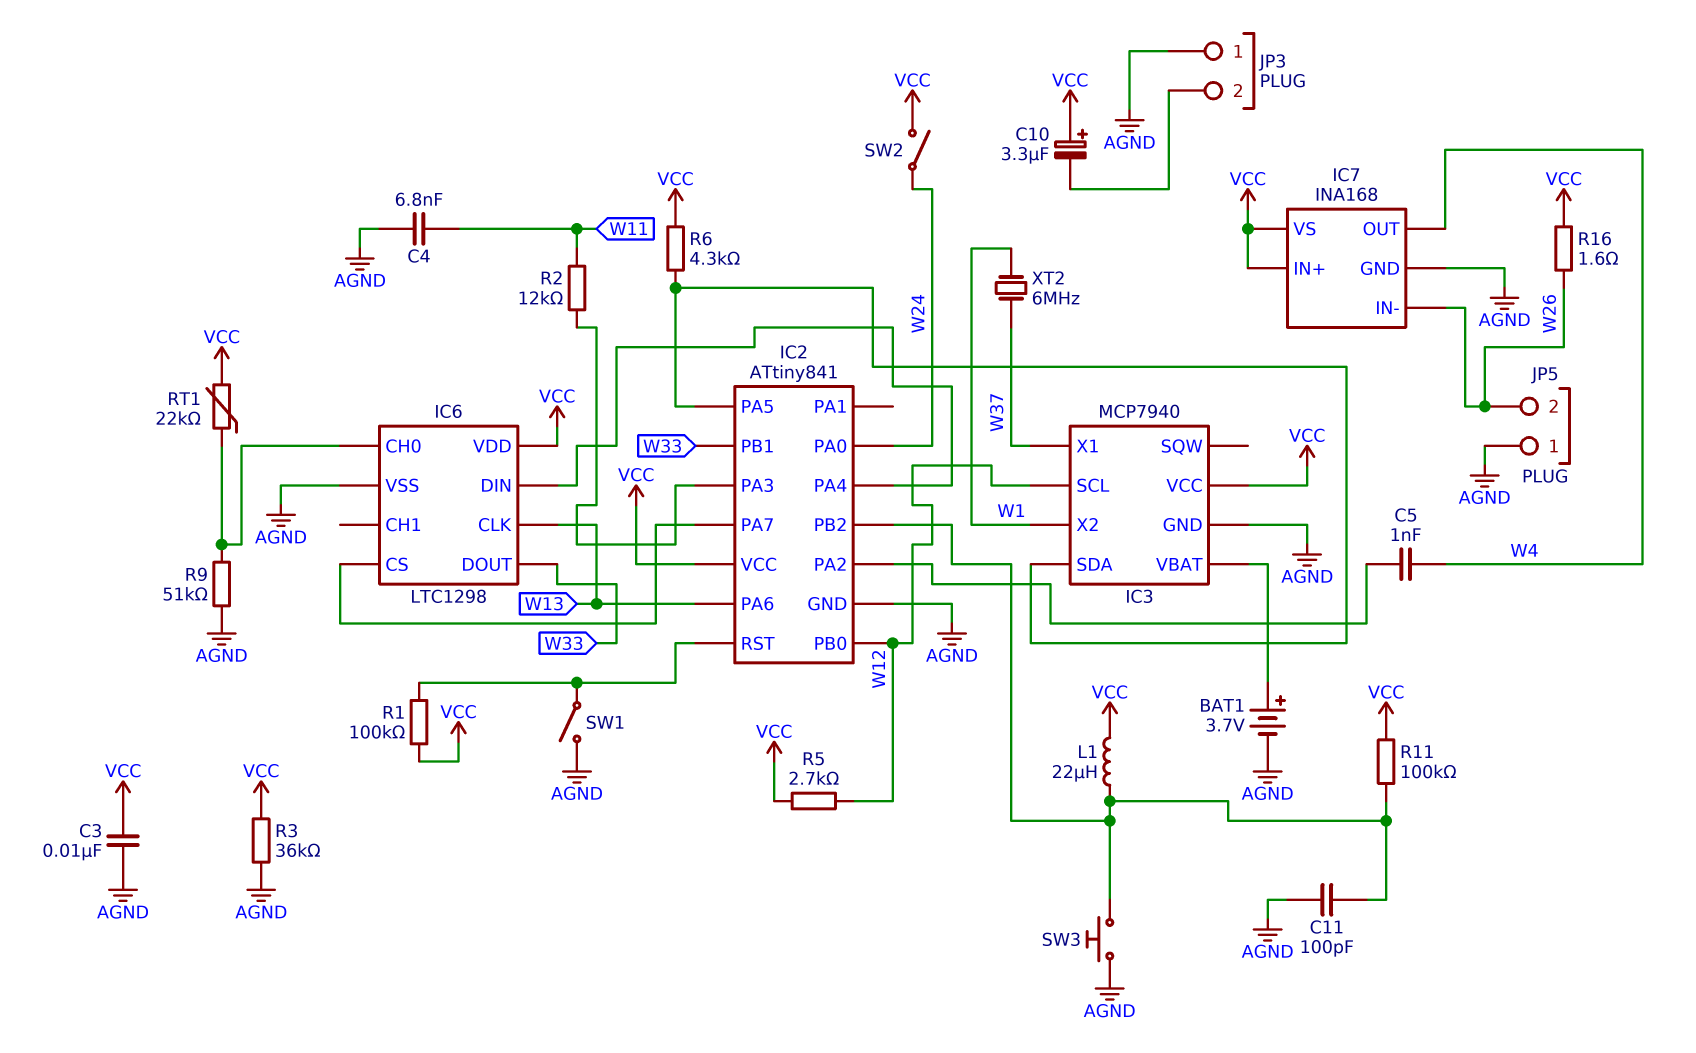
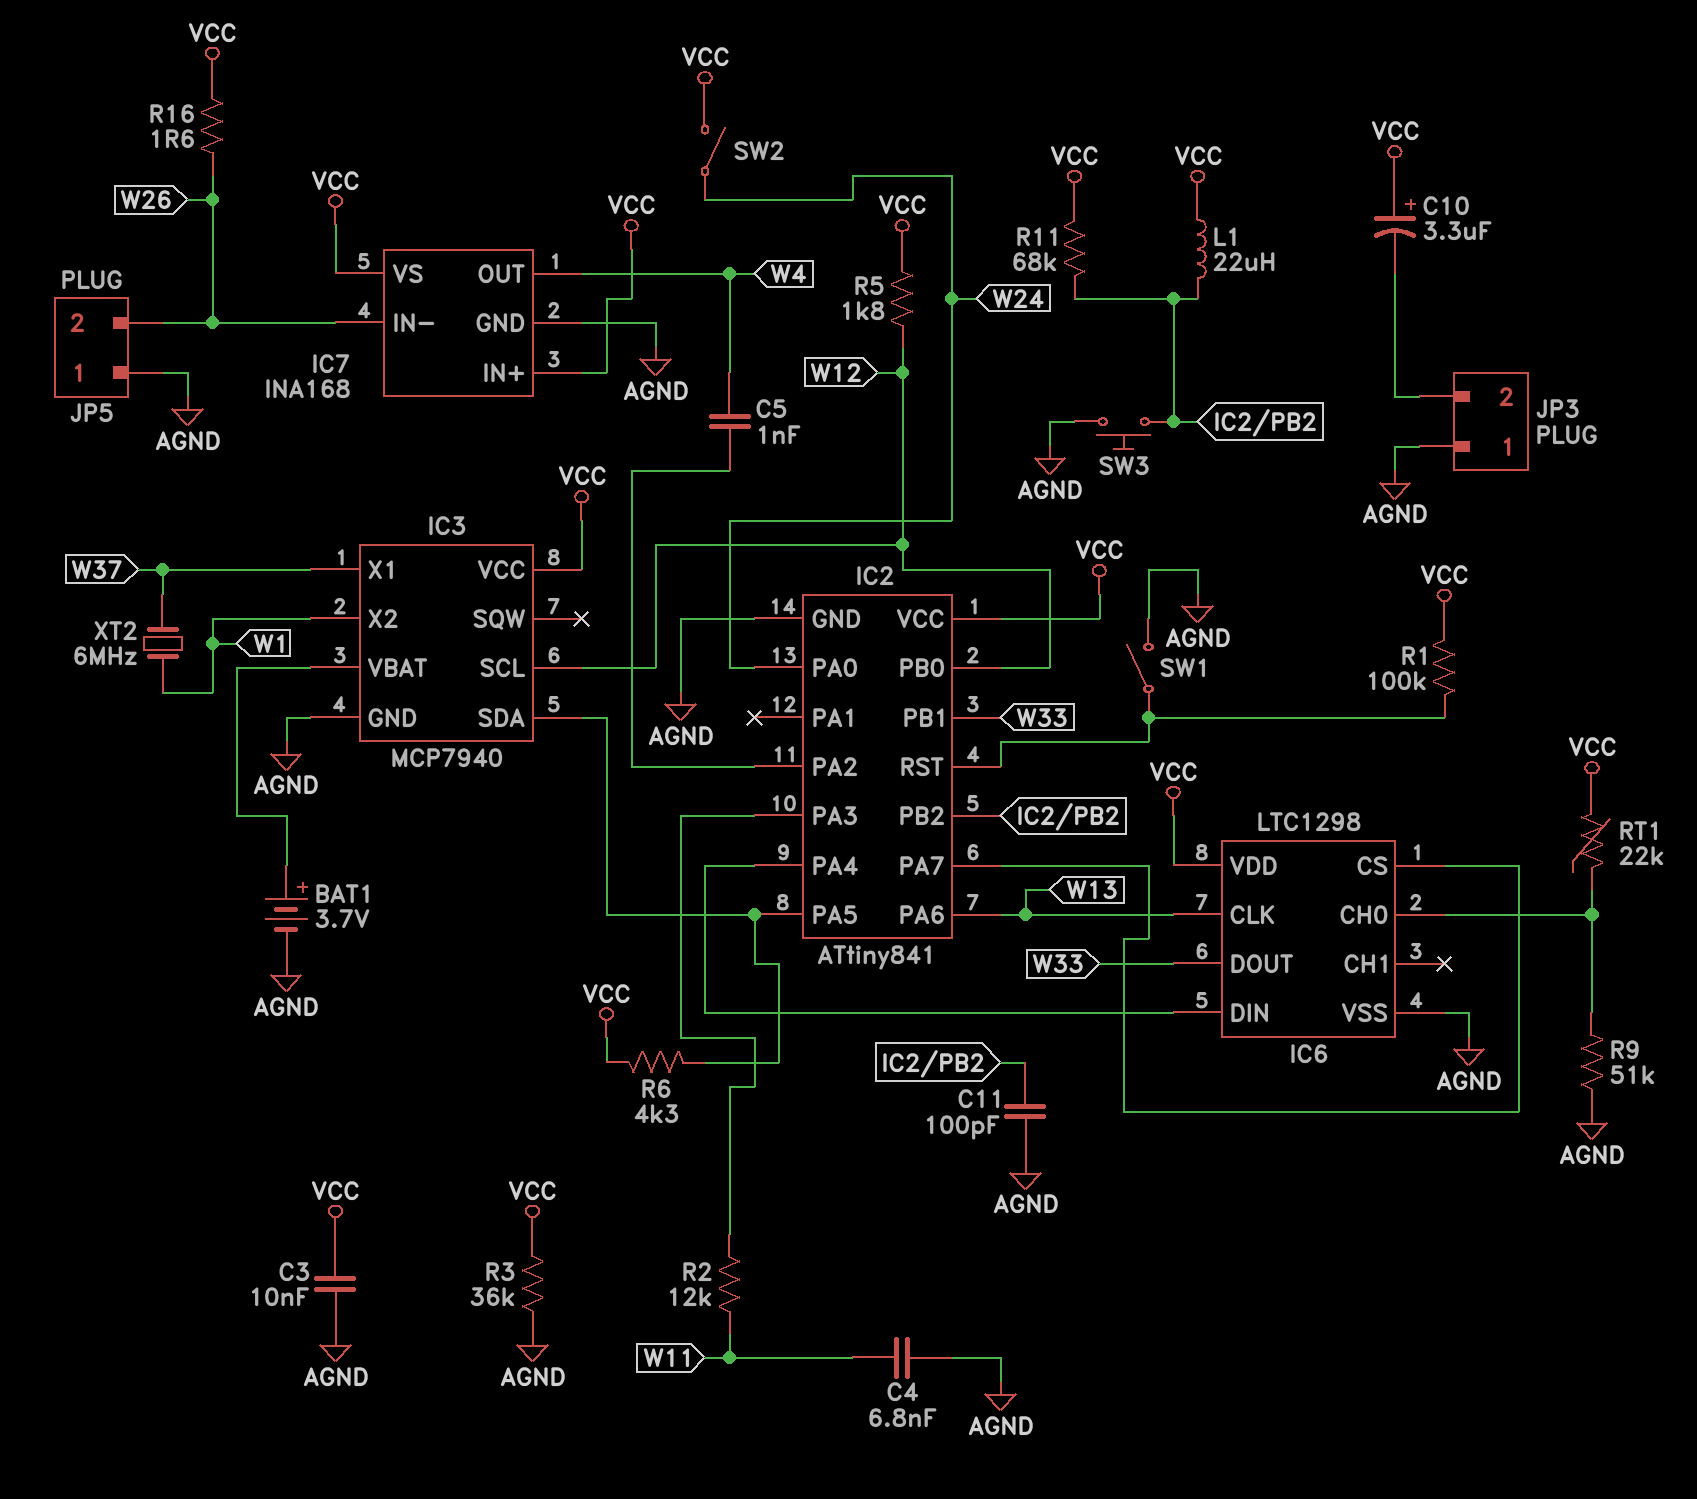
R5: 2.7k (VCC, W12) -> 1.8k (VCC, W12)
R11: 100k (IC2/PB2, VCC) -> 68k (IC2/PB2, VCC)

